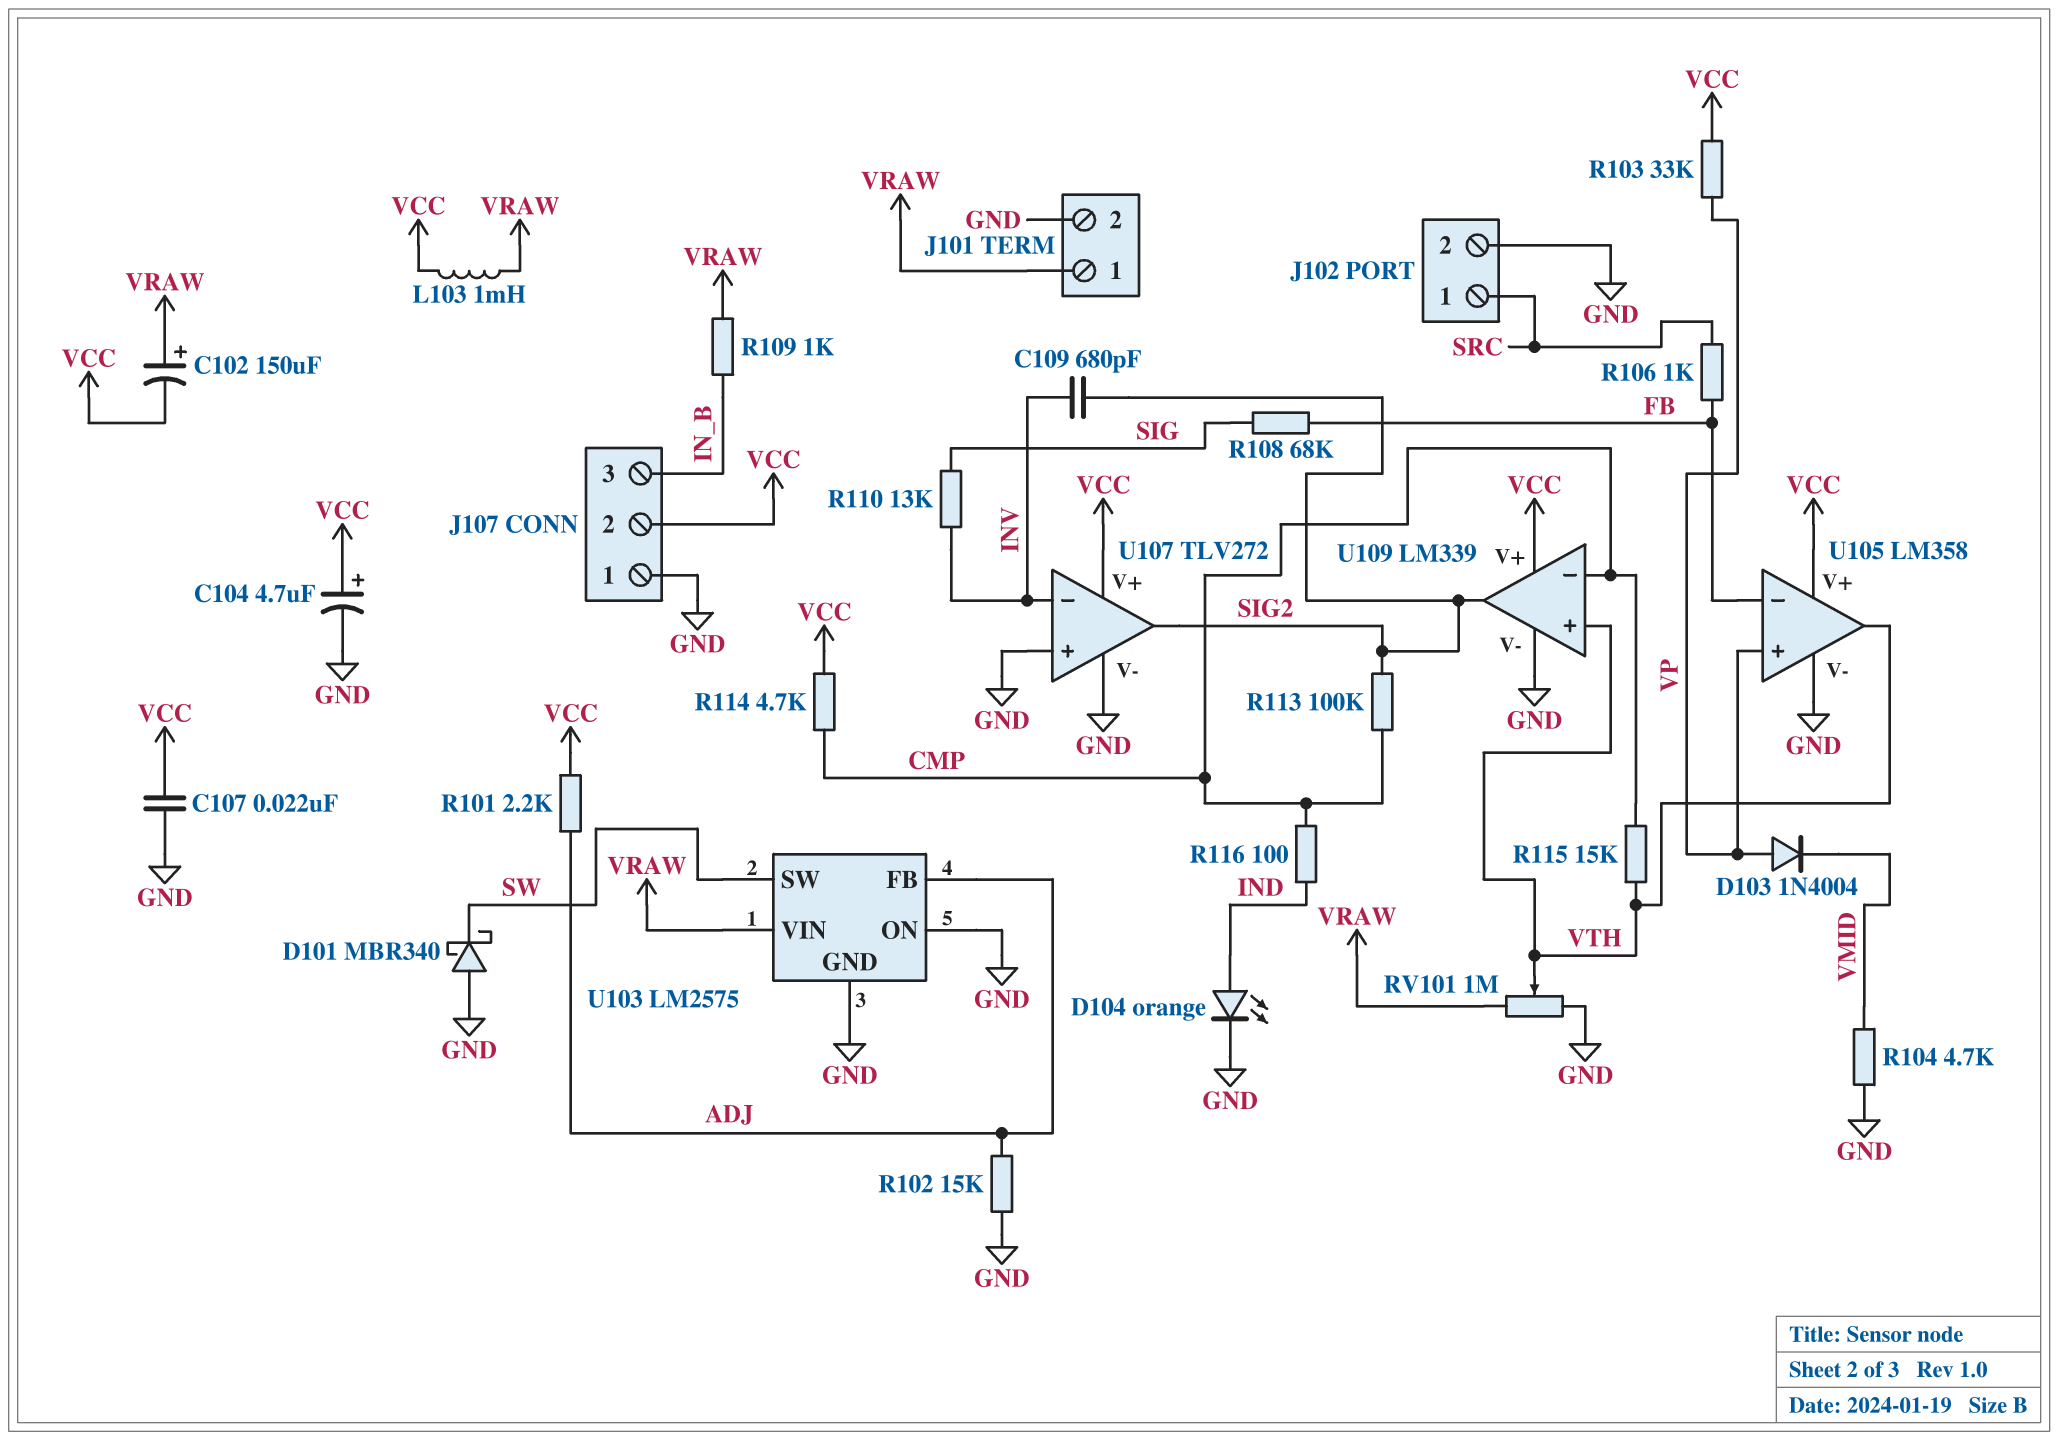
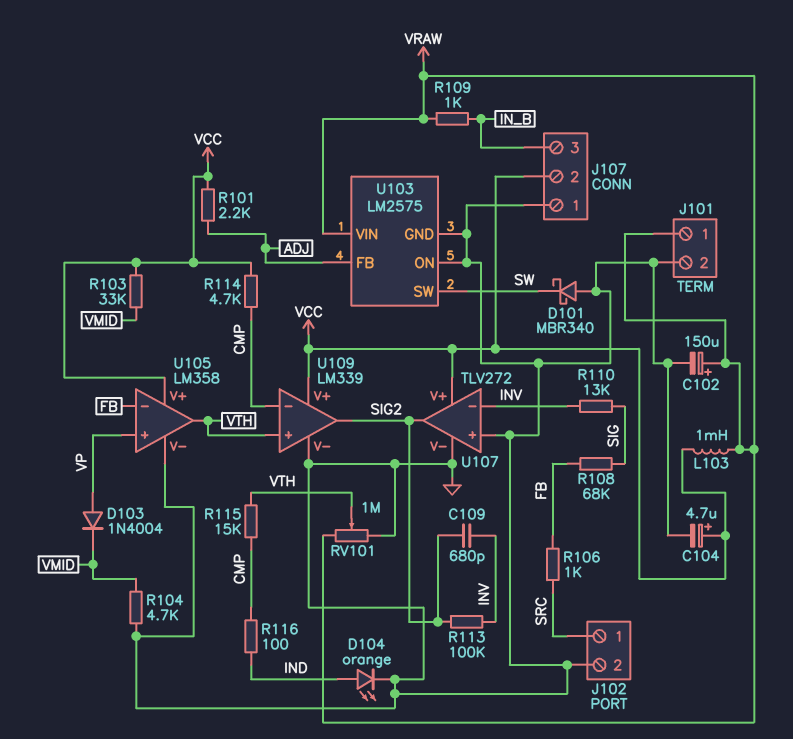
C102: 150uF (plus VRAW, minus VCC) -> 150uF (plus VRAW, minus GND)
C107: 22nF (GND, VCC) -> none
R102: 15k (ADJ, GND) -> none
R103: 33k (VCC, VP) -> 33k (VCC, VMID)
R113: 100k (CMP, SIG2) -> 100k (INV, SIG2)

